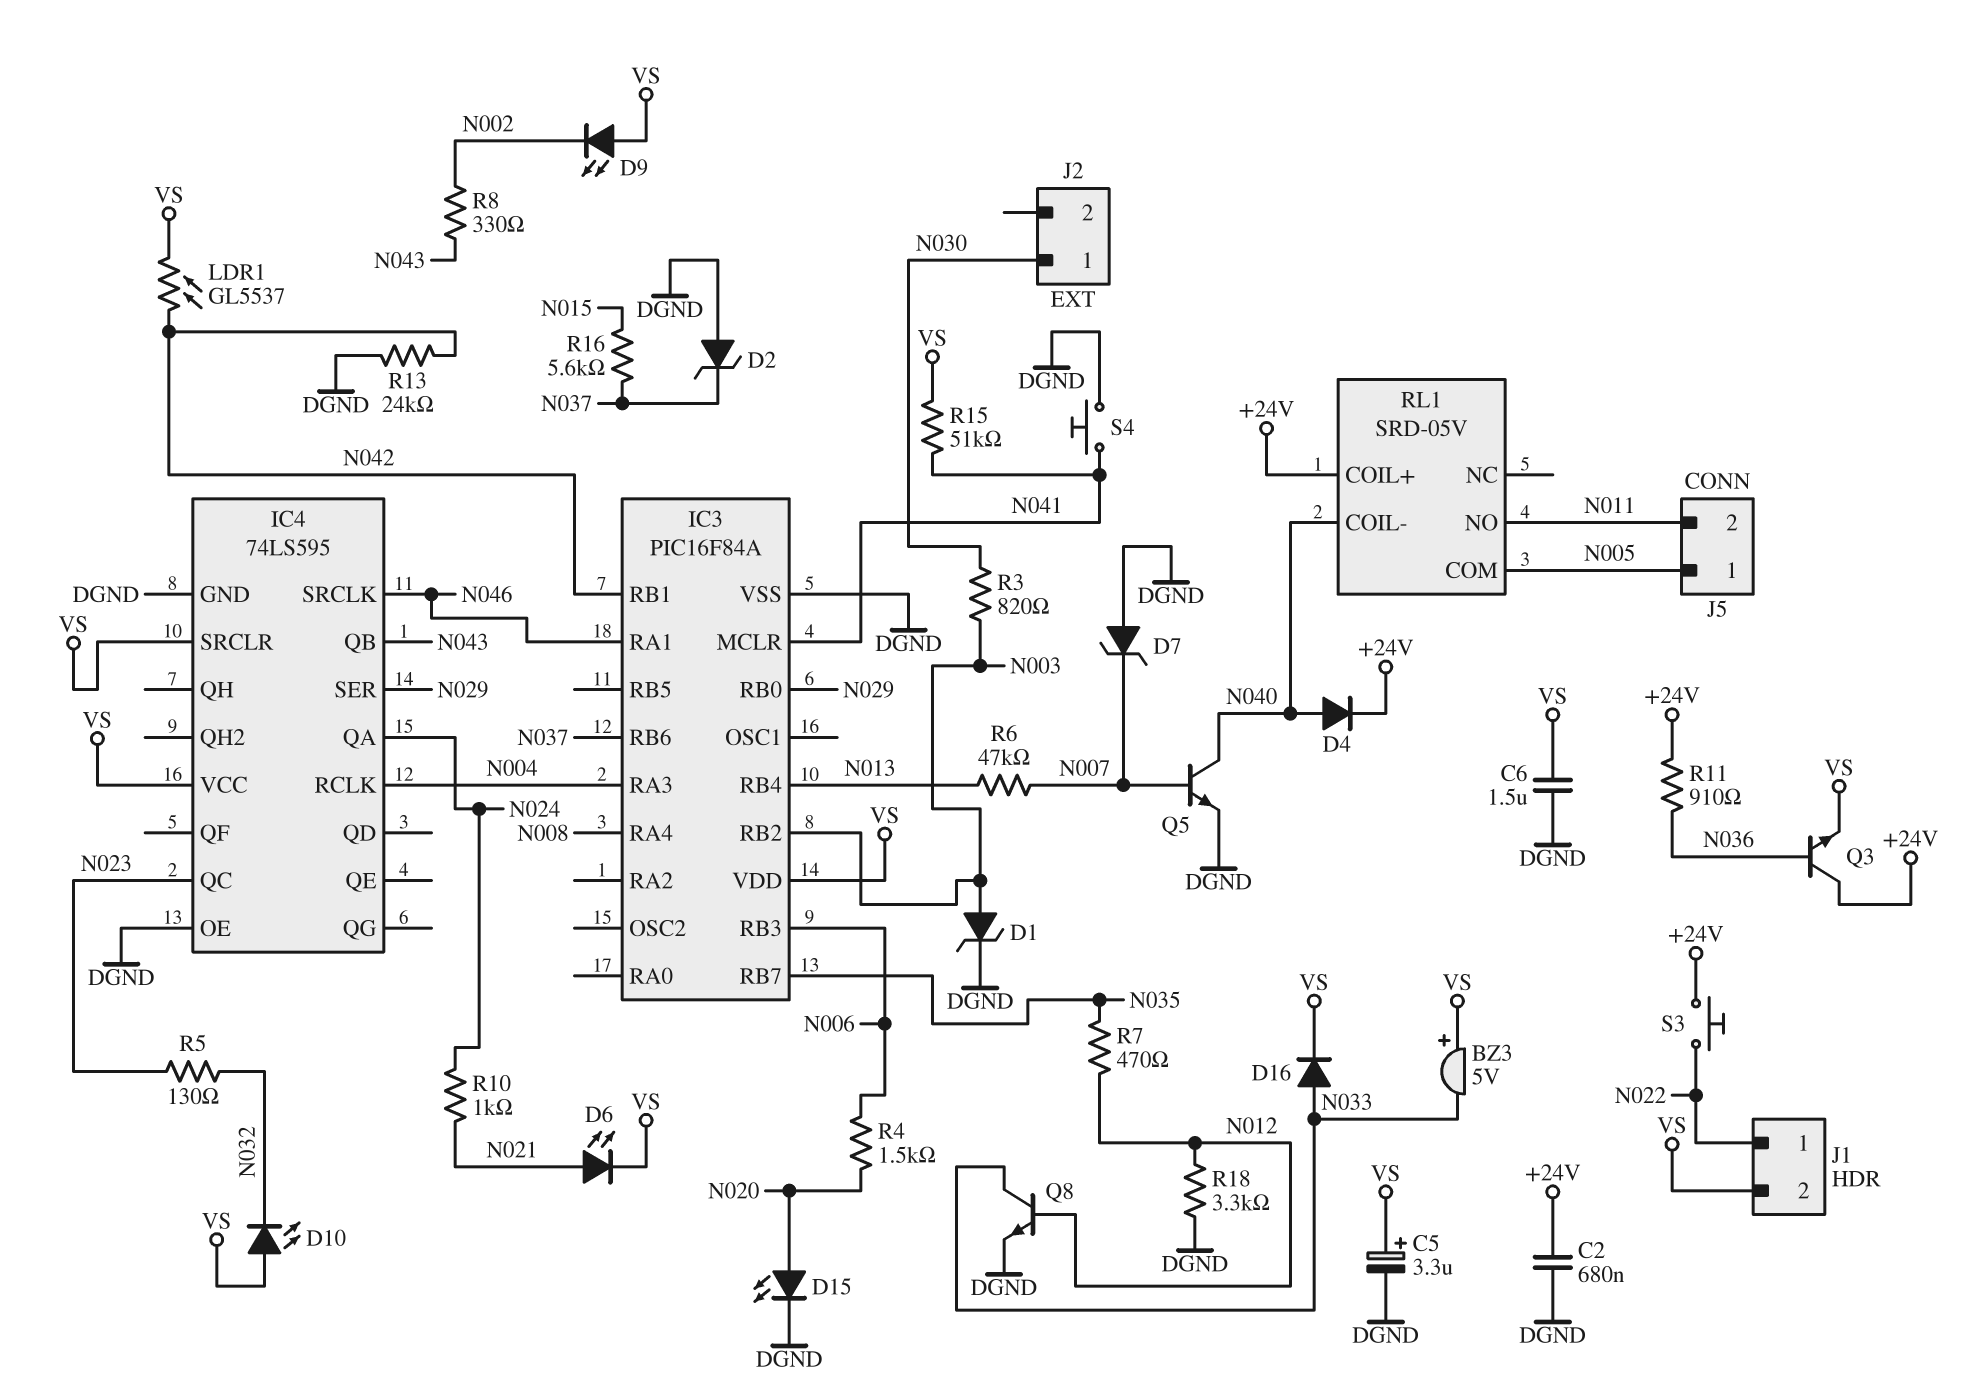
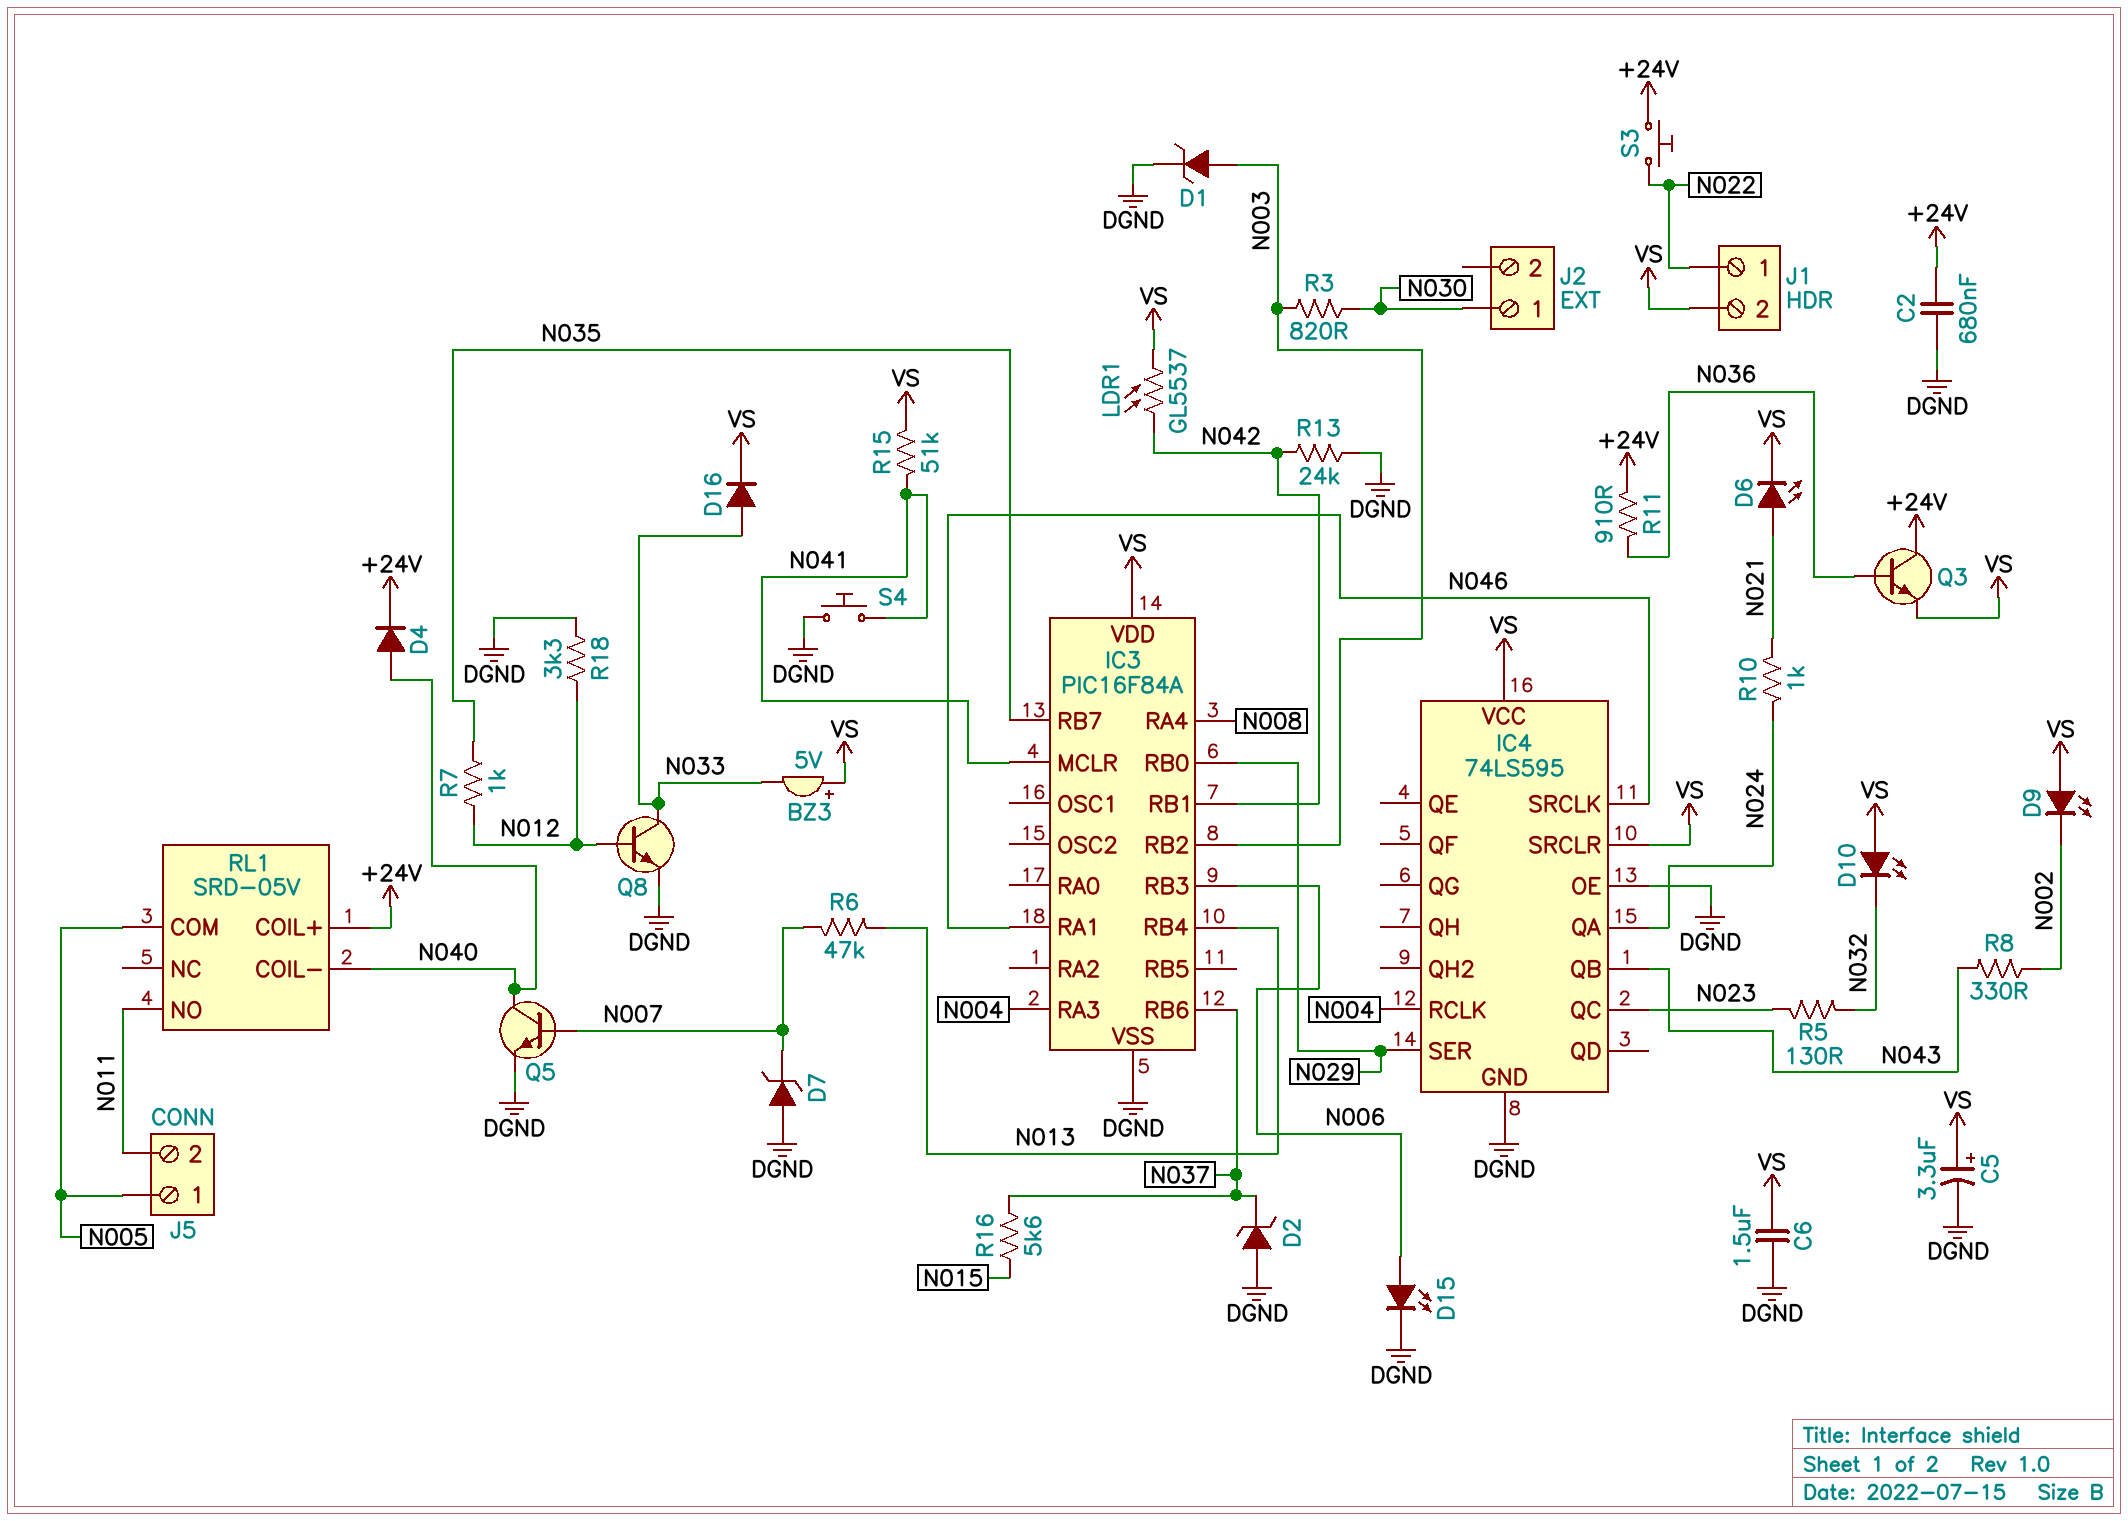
D15: LED (A N020, K DGND) -> LED (A N006, K DGND)
R4: 1.5k (N006, N020) -> none
R7: 470 (N012, N035) -> 1k (N012, N035)

